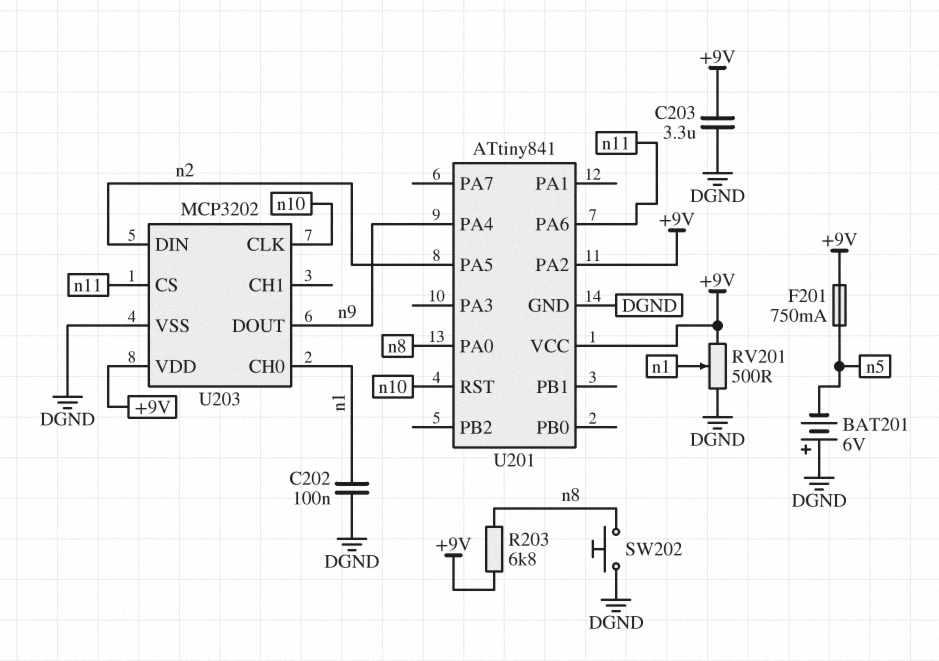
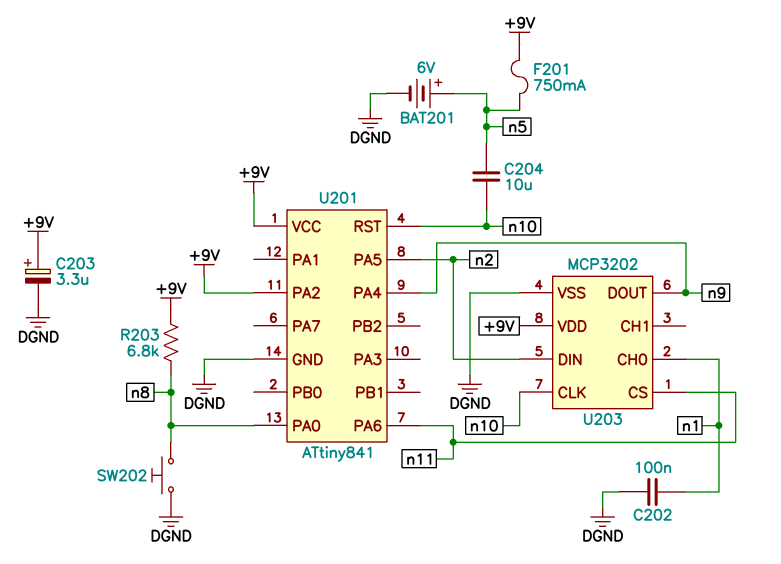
BAT201: 6V (plus DGND, minus n5) -> 6V (plus n5, minus DGND)
C203: 3.3uF (+9V, DGND) -> 3.3uF (plus +9V, minus DGND)
C204: none -> 10uF (n5, n10)
RV201: 500 (+9V, DGND, wiper n1) -> none

